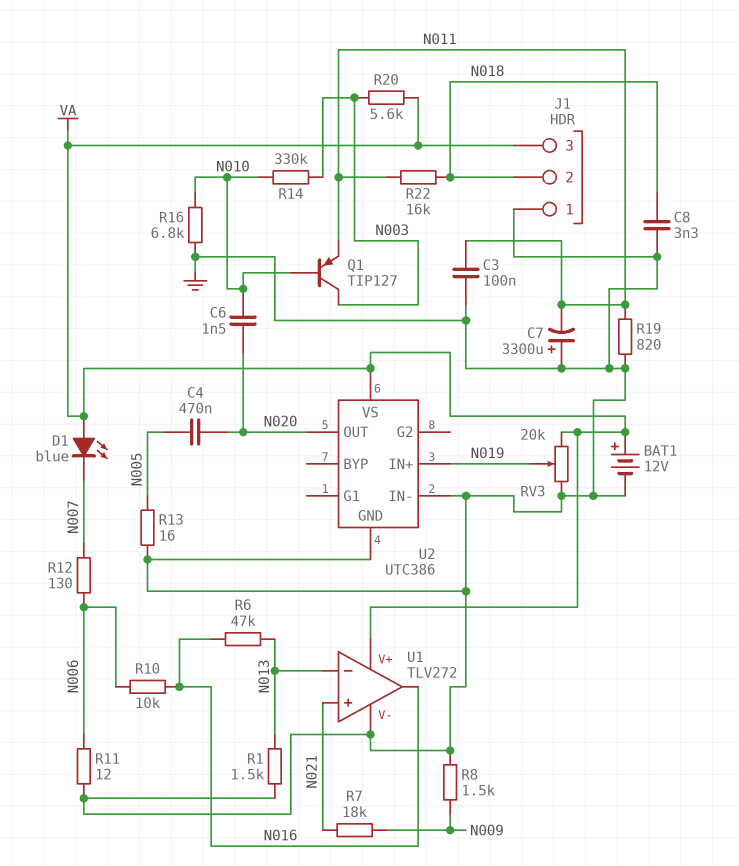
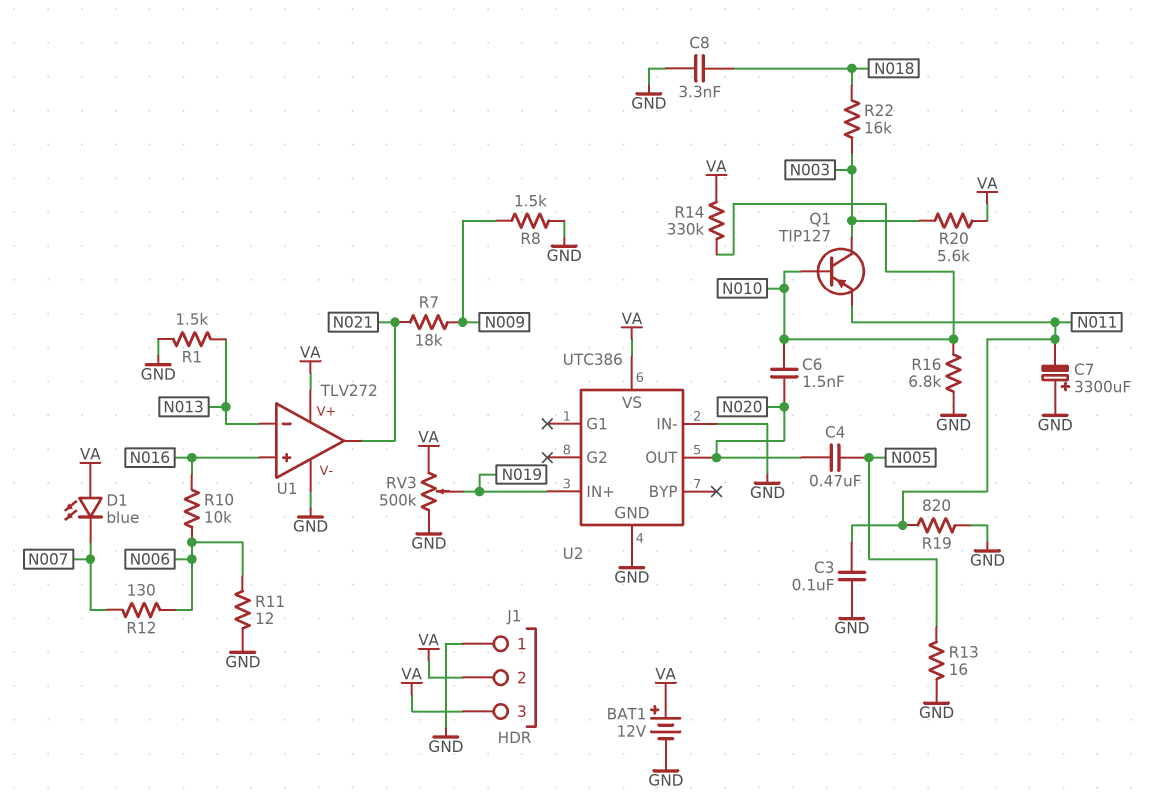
J1 pin 2: N018 -> VA
R6: 47k (N013, N016) -> none
R14: 330k (N003, N010) -> 330k (N010, VA)
R22: 16k (N011, N018) -> 16k (N003, N018)
RV3: 20k (GND, VA, wiper N019) -> 500k (GND, VA, wiper N019)
U1 pin in+: N021 -> N016
U1 pin out: N016 -> N021

